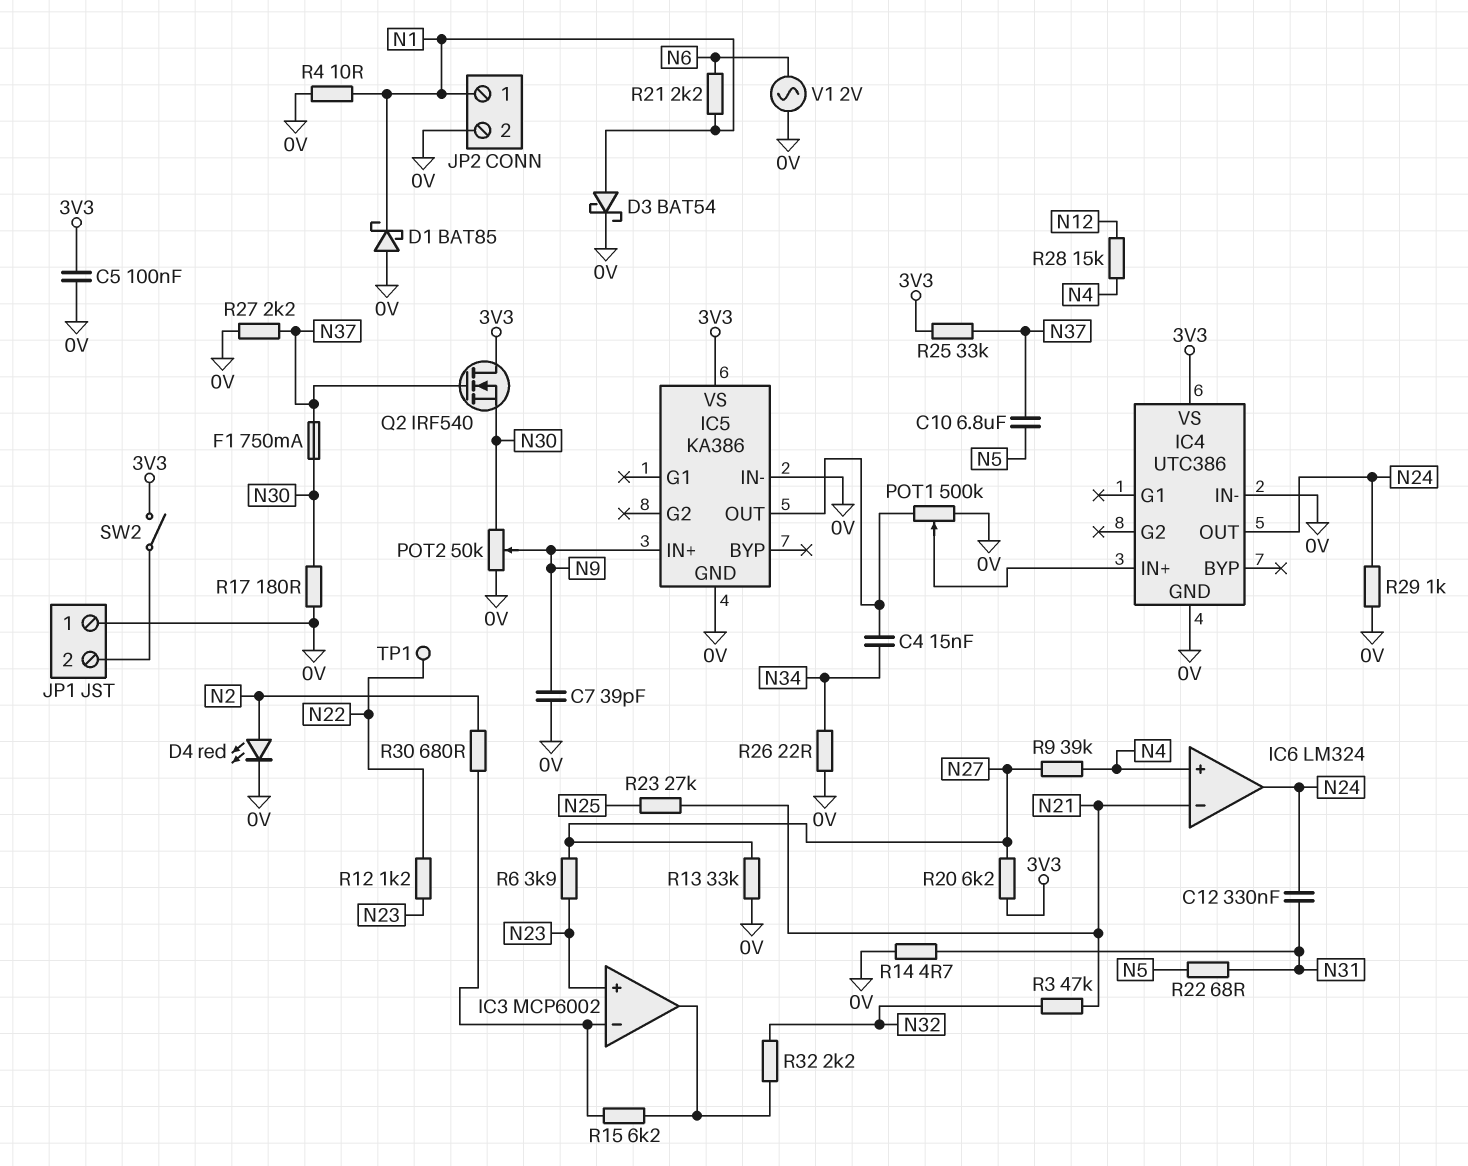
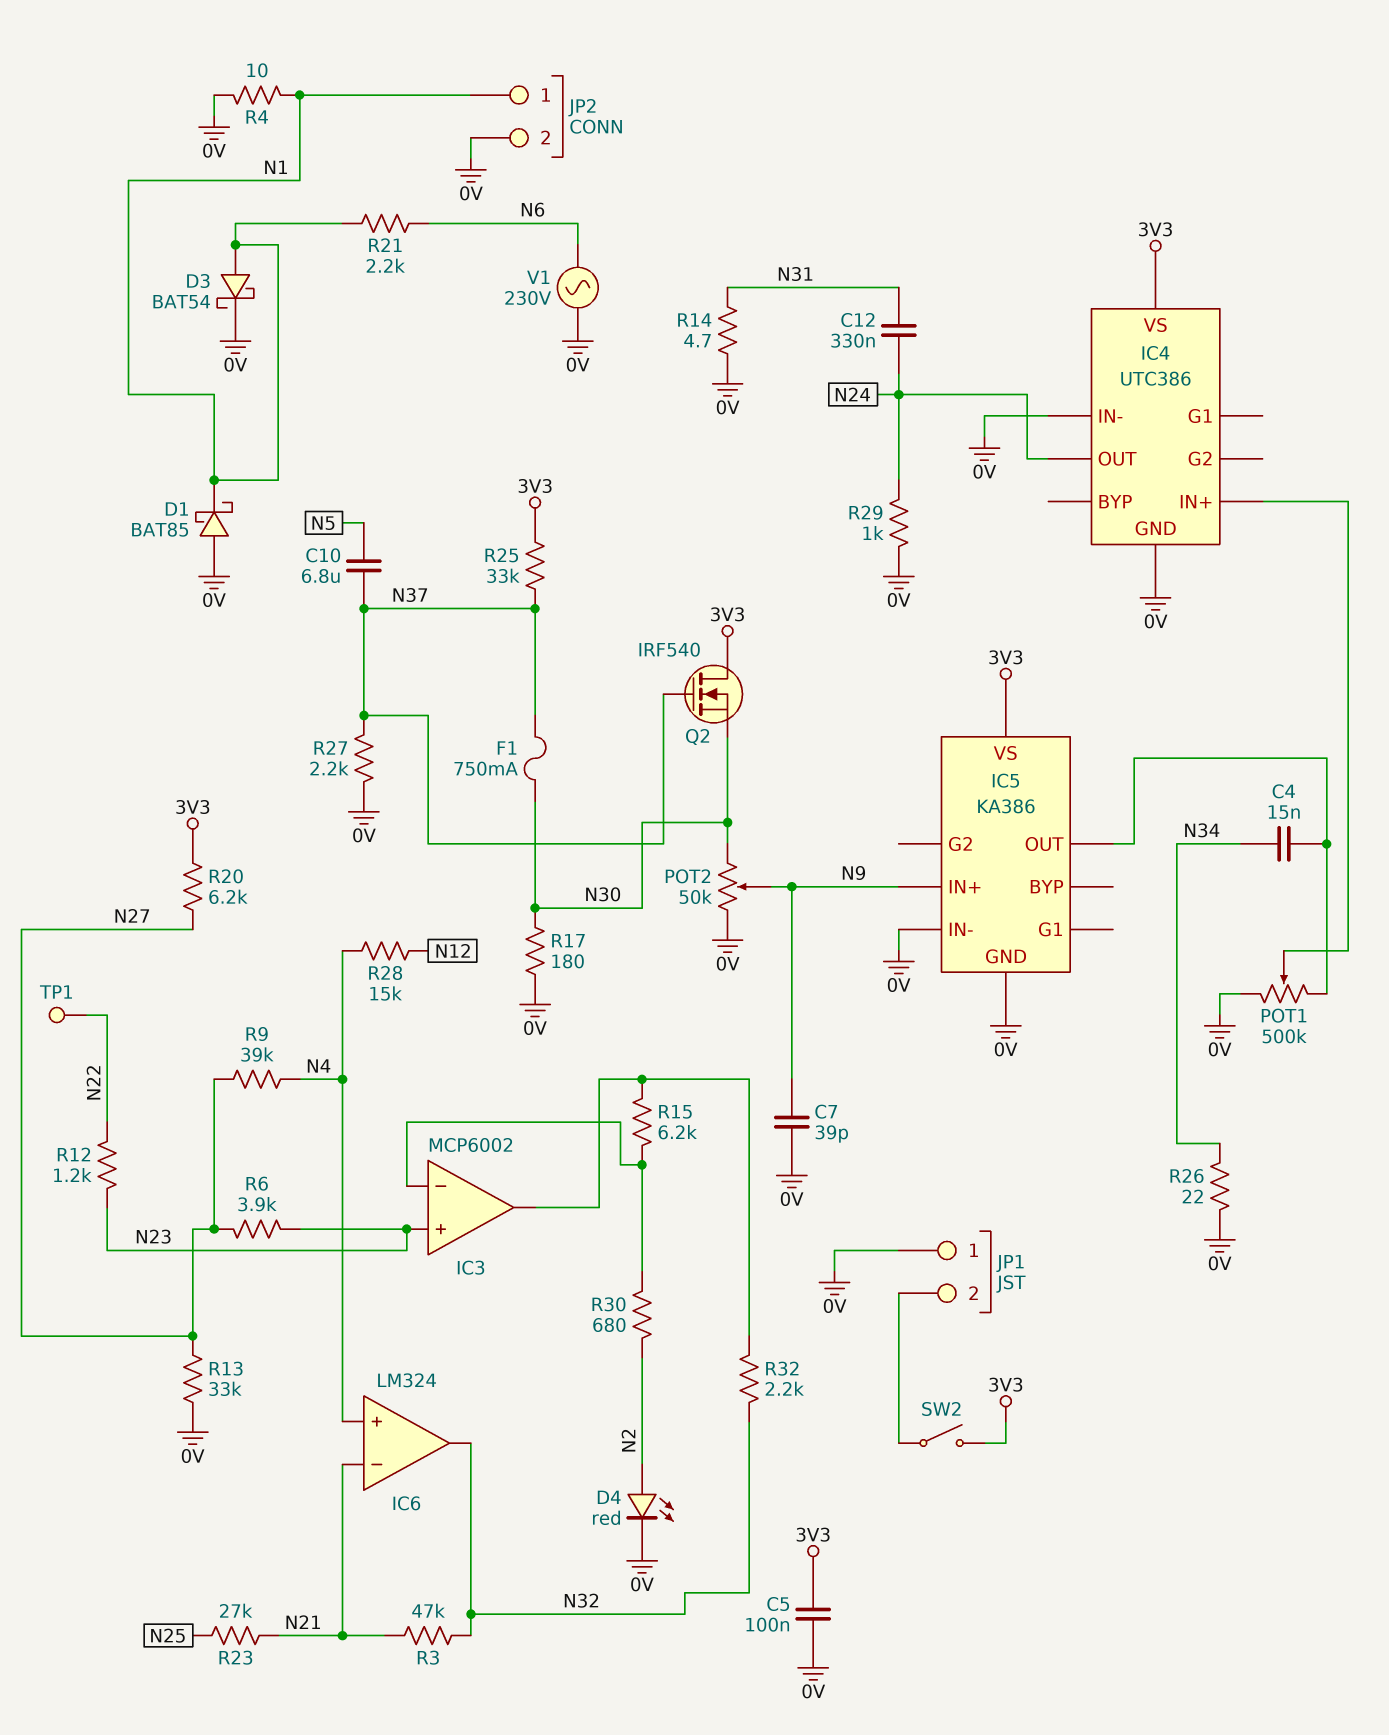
IC6 pin out: N24 -> N32
R22: 68 (N5, N31) -> none
V1: AC 2V (0V, N6) -> AC 230V (0V, N6)

